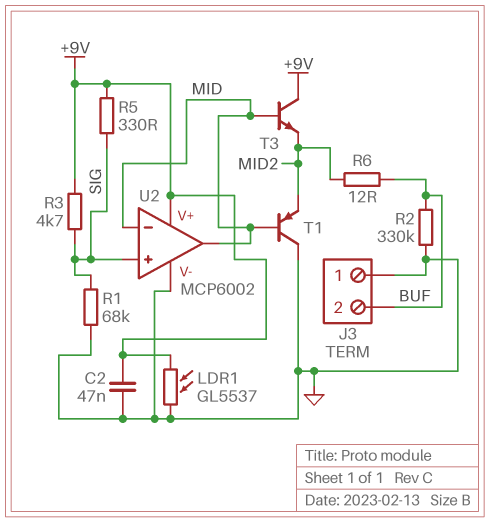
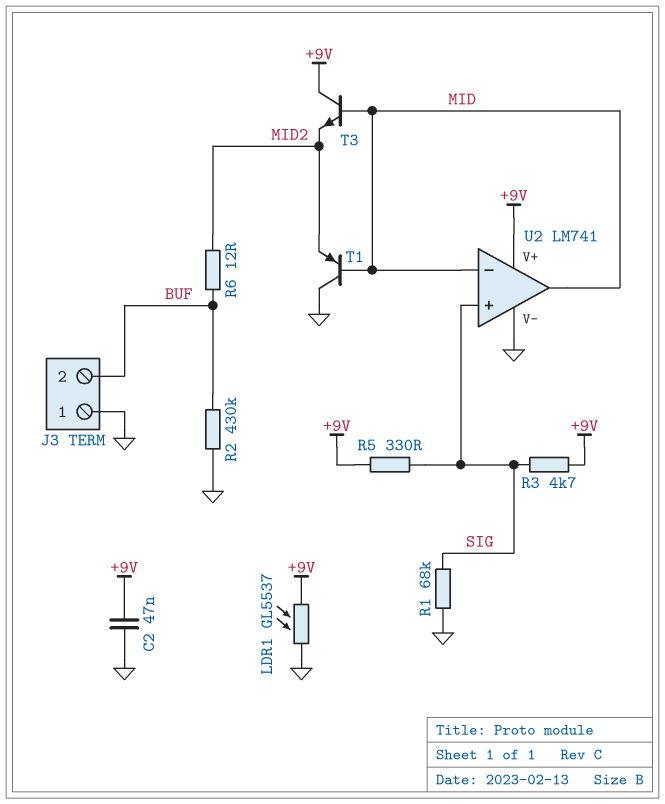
R2: 330k (BUF, GND) -> 430k (BUF, GND)
U2: MCP6002 -> LM741

